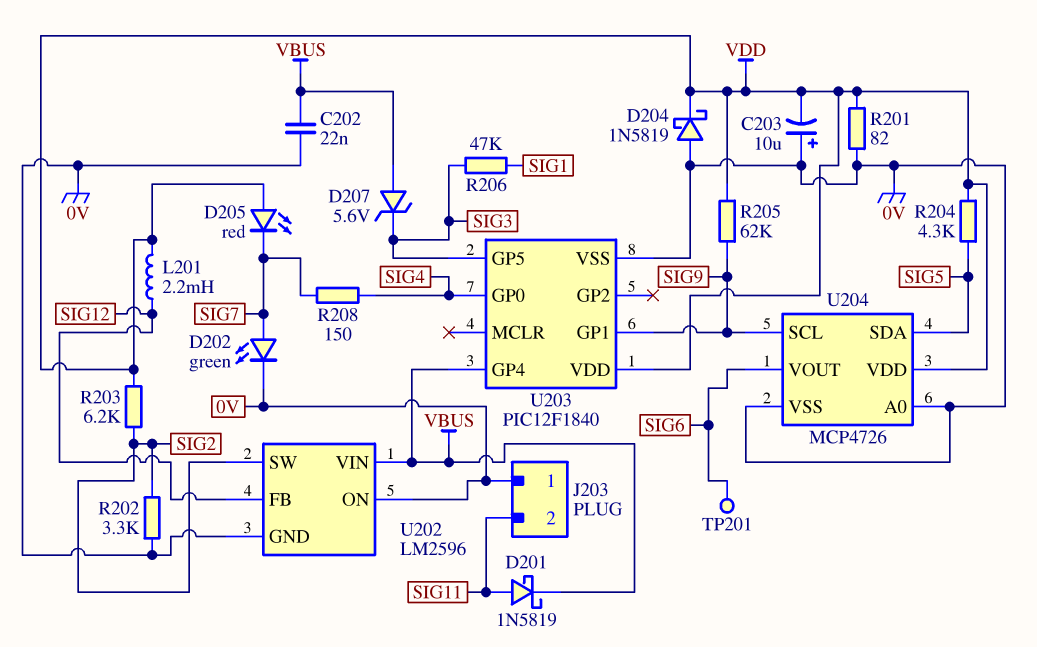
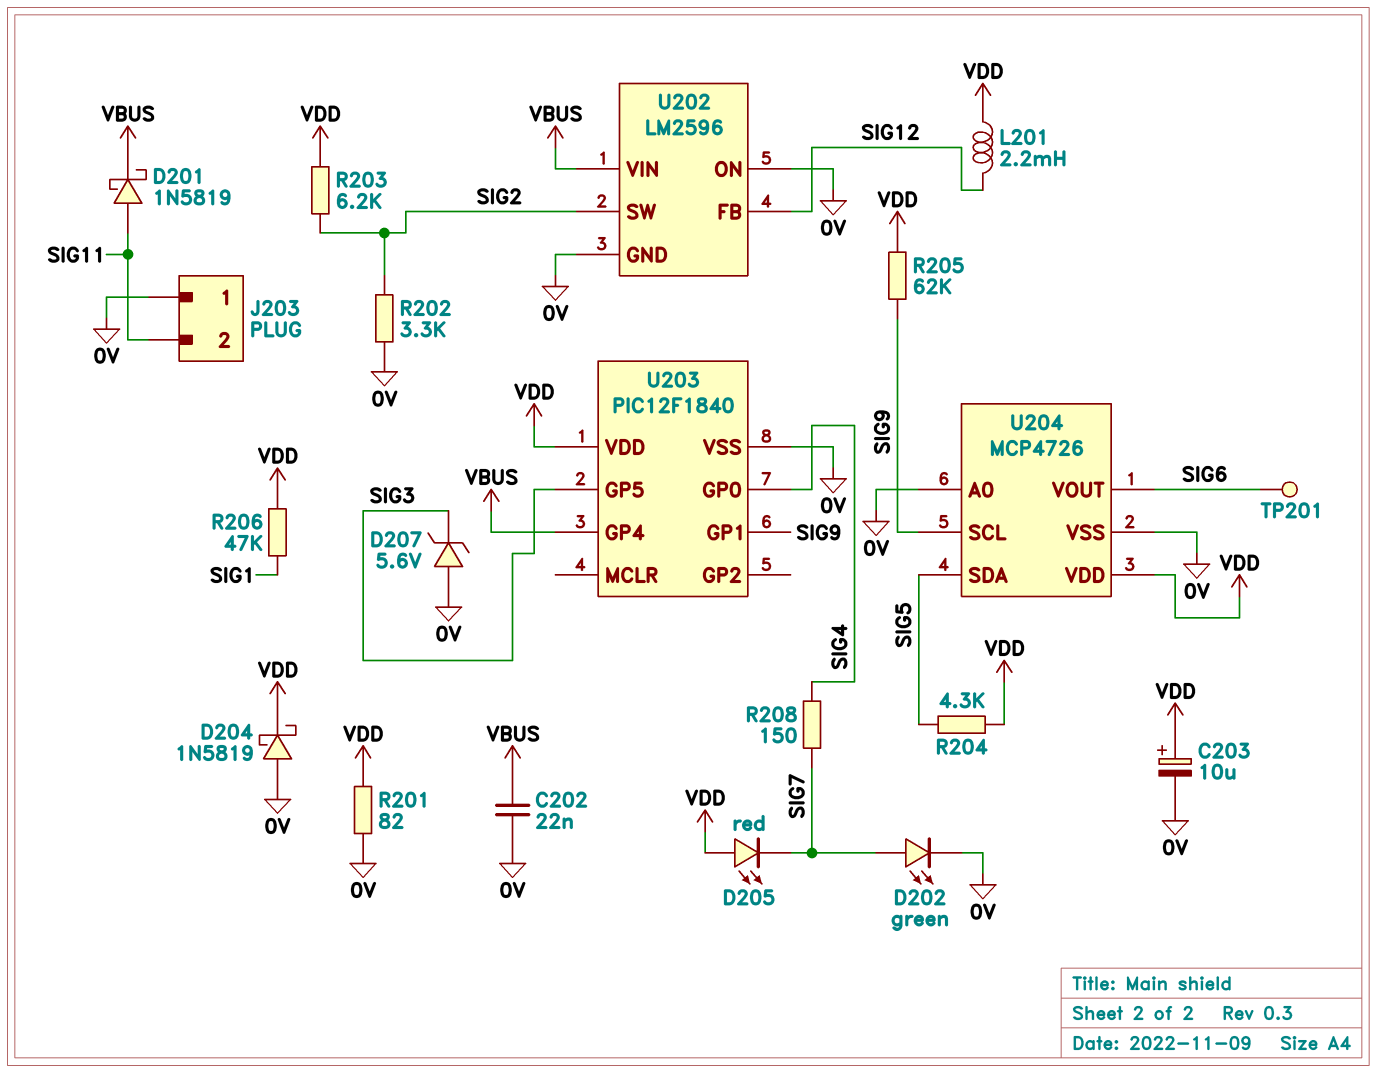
C203: 10uF (plus 0V, minus VDD) -> 10uF (plus VDD, minus 0V)
D207: zener 5.6V (A VBUS, K SIG3) -> zener 5.6V (A 0V, K SIG3)
R206: 47k (SIG1, SIG3) -> 47k (SIG1, VDD)

